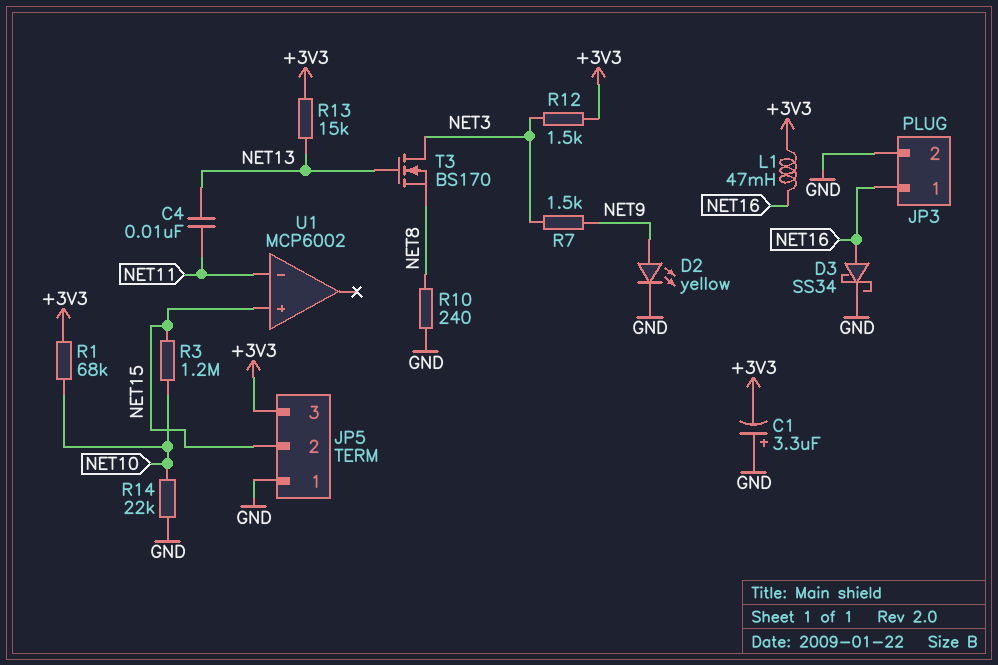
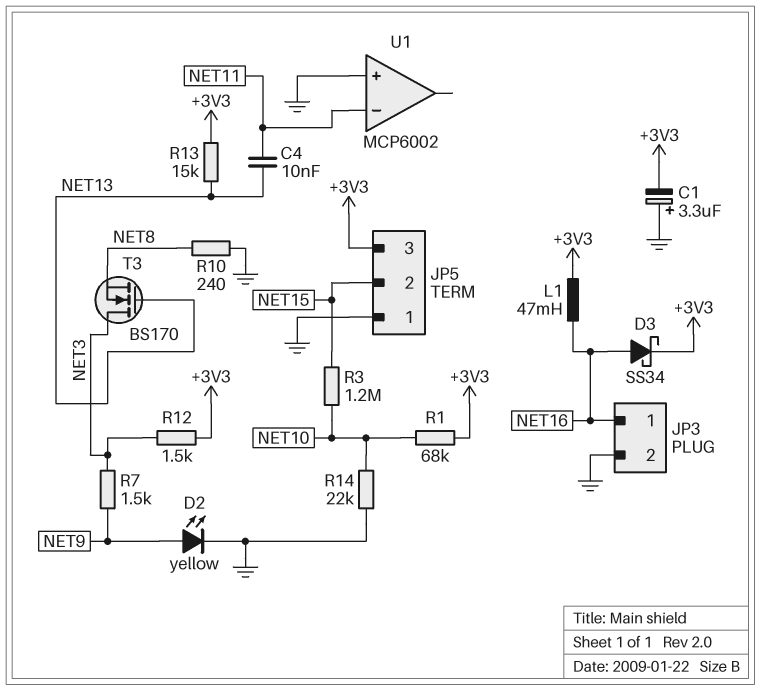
D3: schottky SS34 (A NET16, K GND) -> schottky SS34 (A NET16, K +3V3)
U1 pin in+: NET15 -> GND

